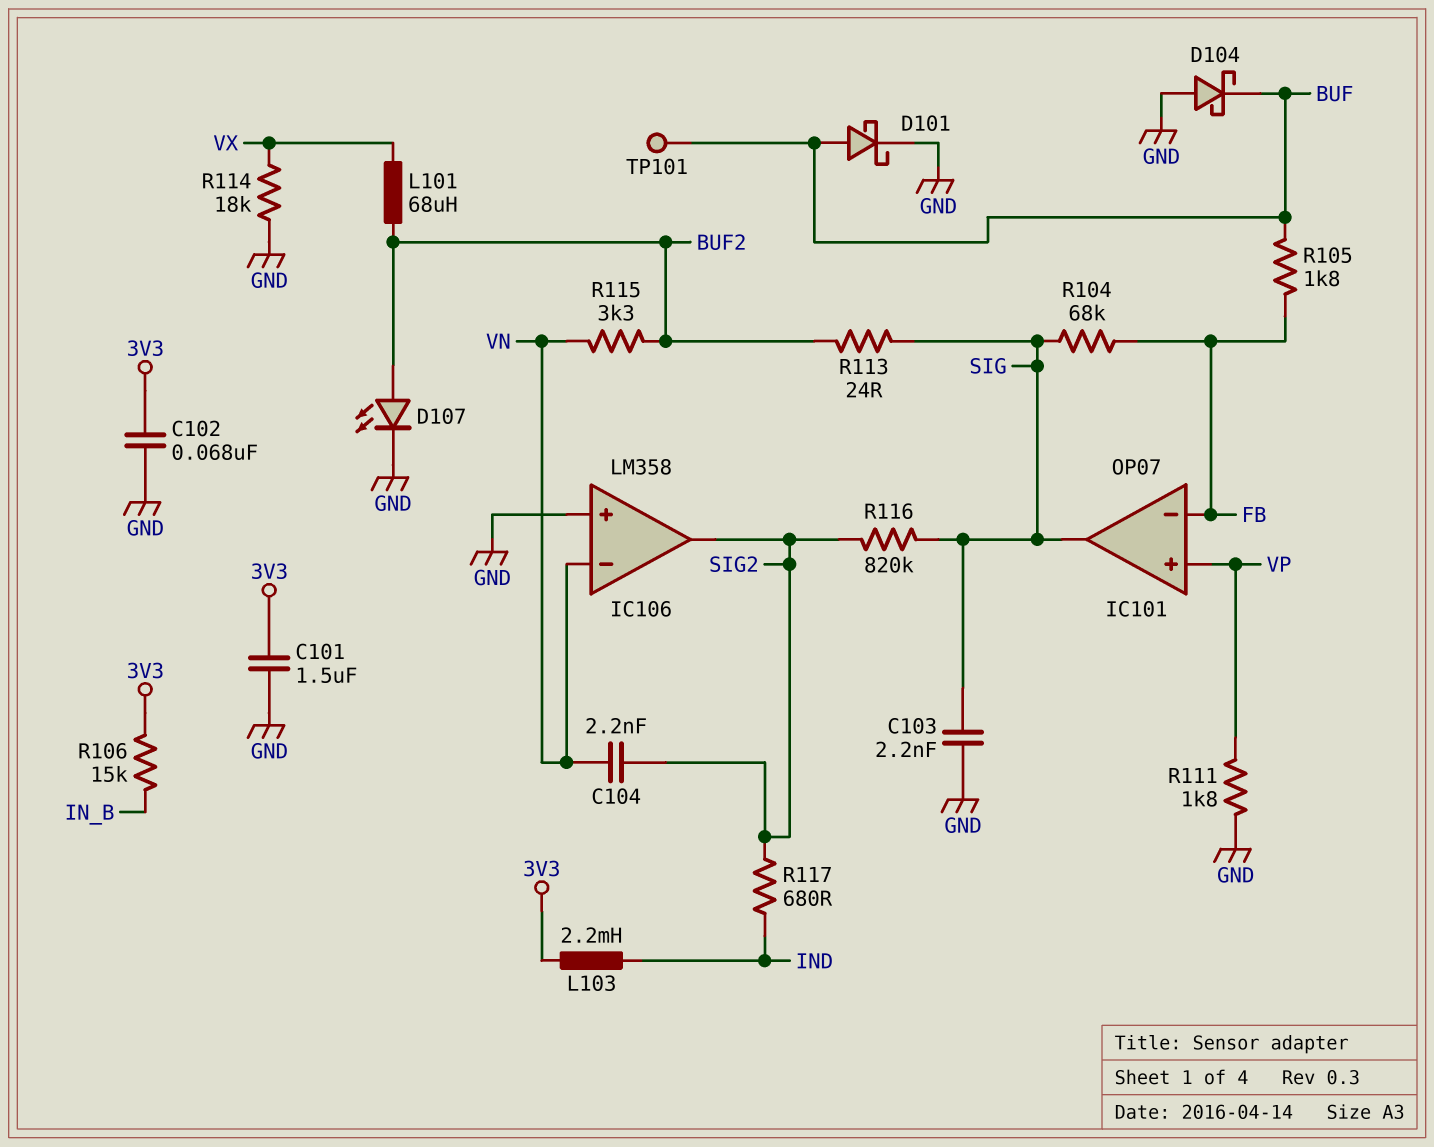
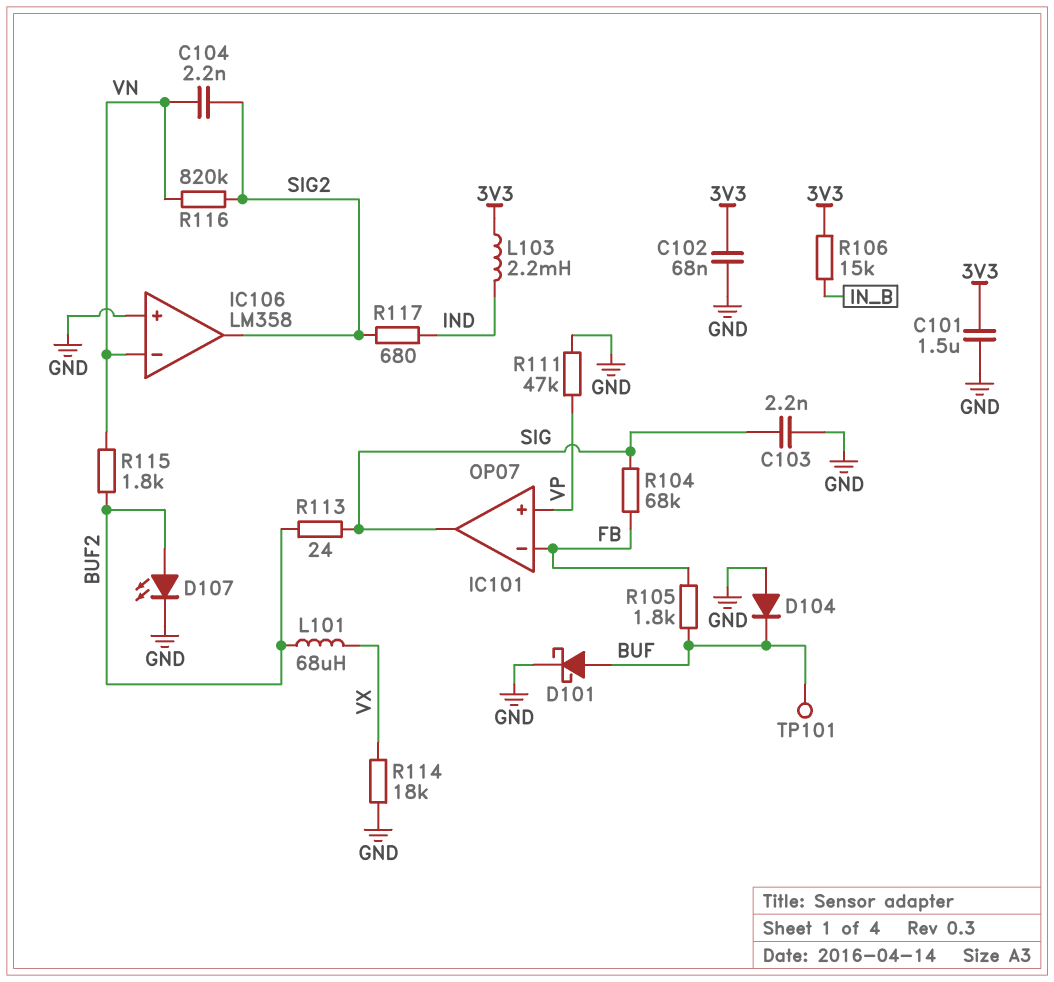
D104: schottky (A GND, K BUF) -> diode (A GND, K BUF)
R111: 1.8k (GND, VP) -> 47k (GND, VP)
R115: 3.3k (BUF2, VN) -> 1.8k (BUF2, VN)
R116: 820k (SIG, SIG2) -> 820k (SIG2, VN)

